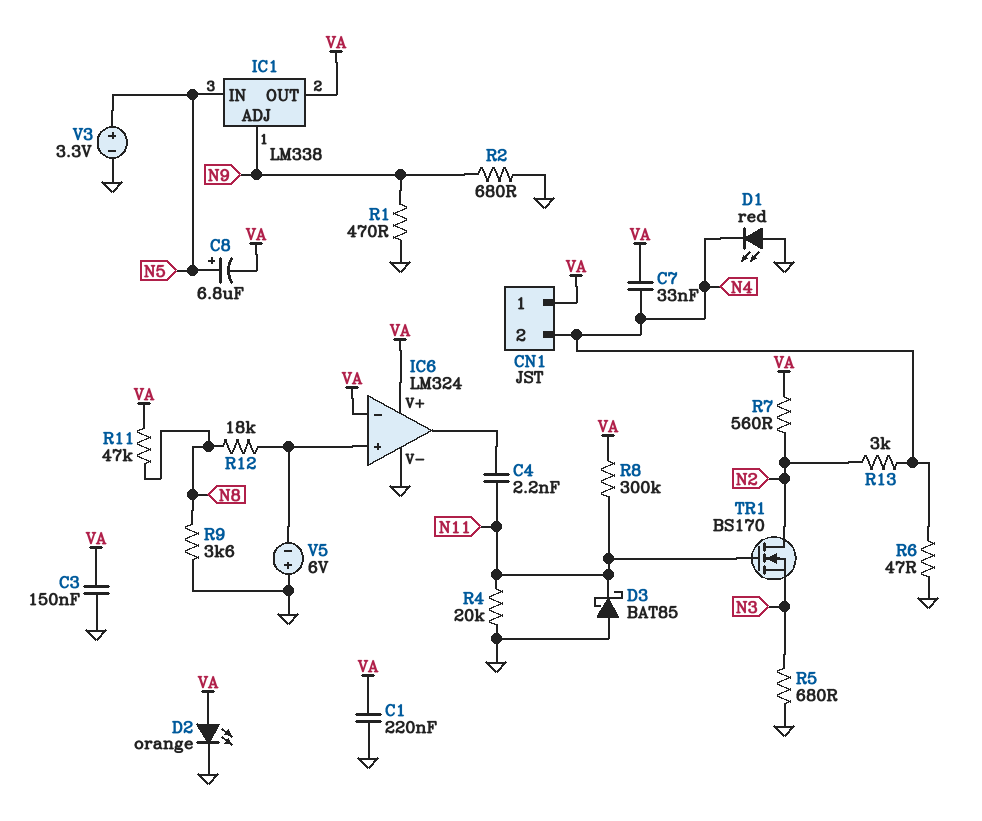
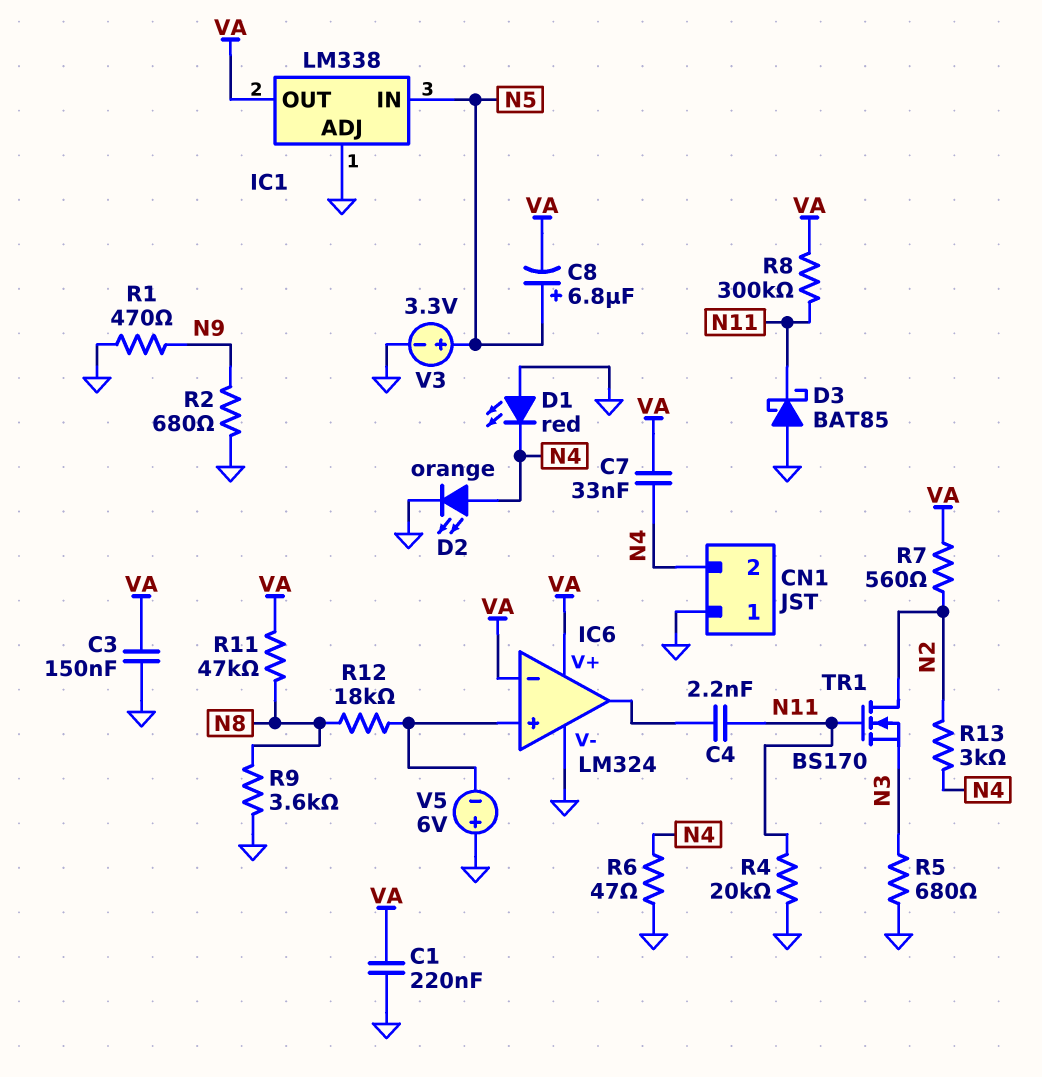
CN1 pin 1: VA -> GND
D2: LED orange (A VA, K GND) -> LED orange (A N4, K GND)
IC1 pin ADJ: N9 -> GND

